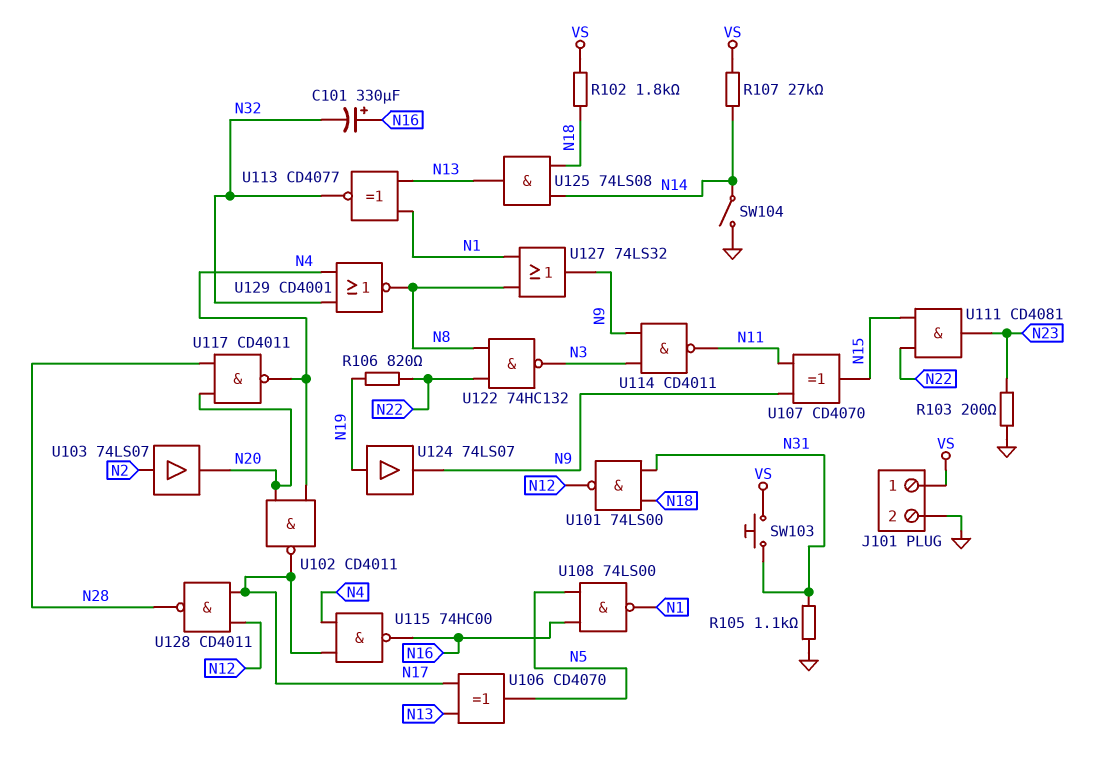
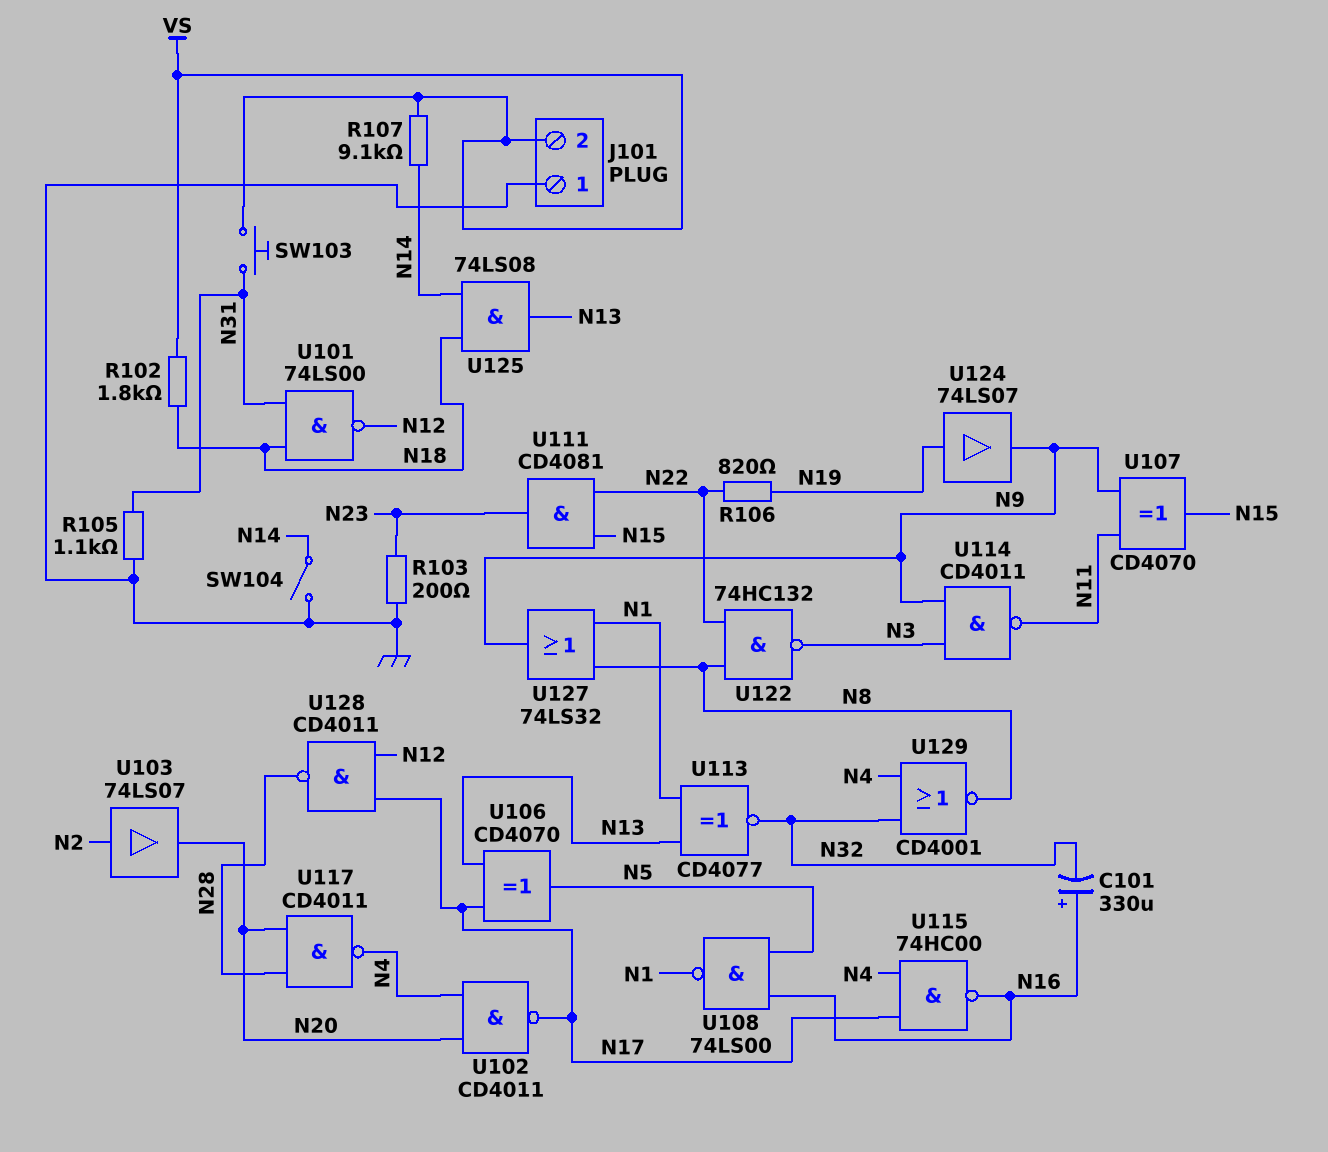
J101 pin 1: VS -> GND
J101 pin 2: GND -> VS
R107: 27k (N14, VS) -> 9.1k (N14, VS)

